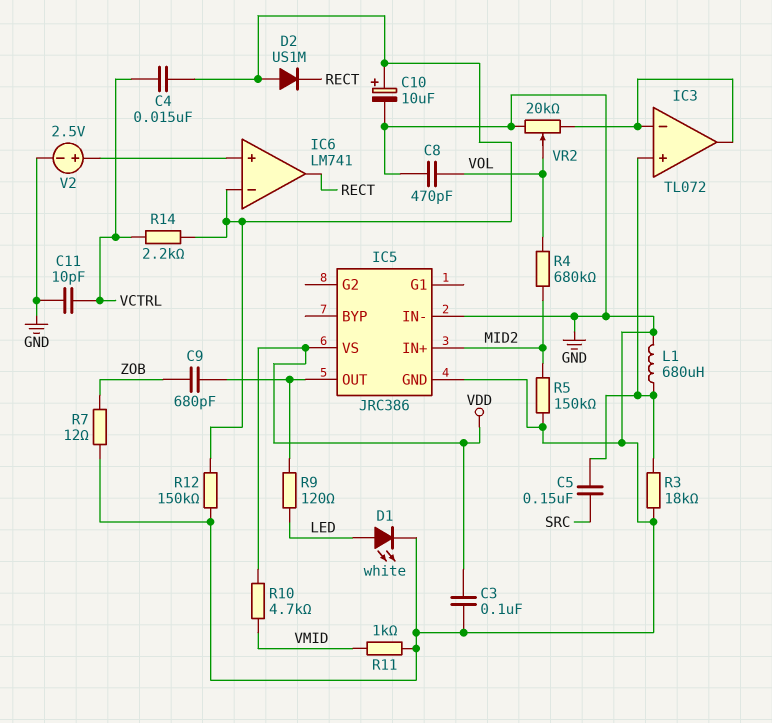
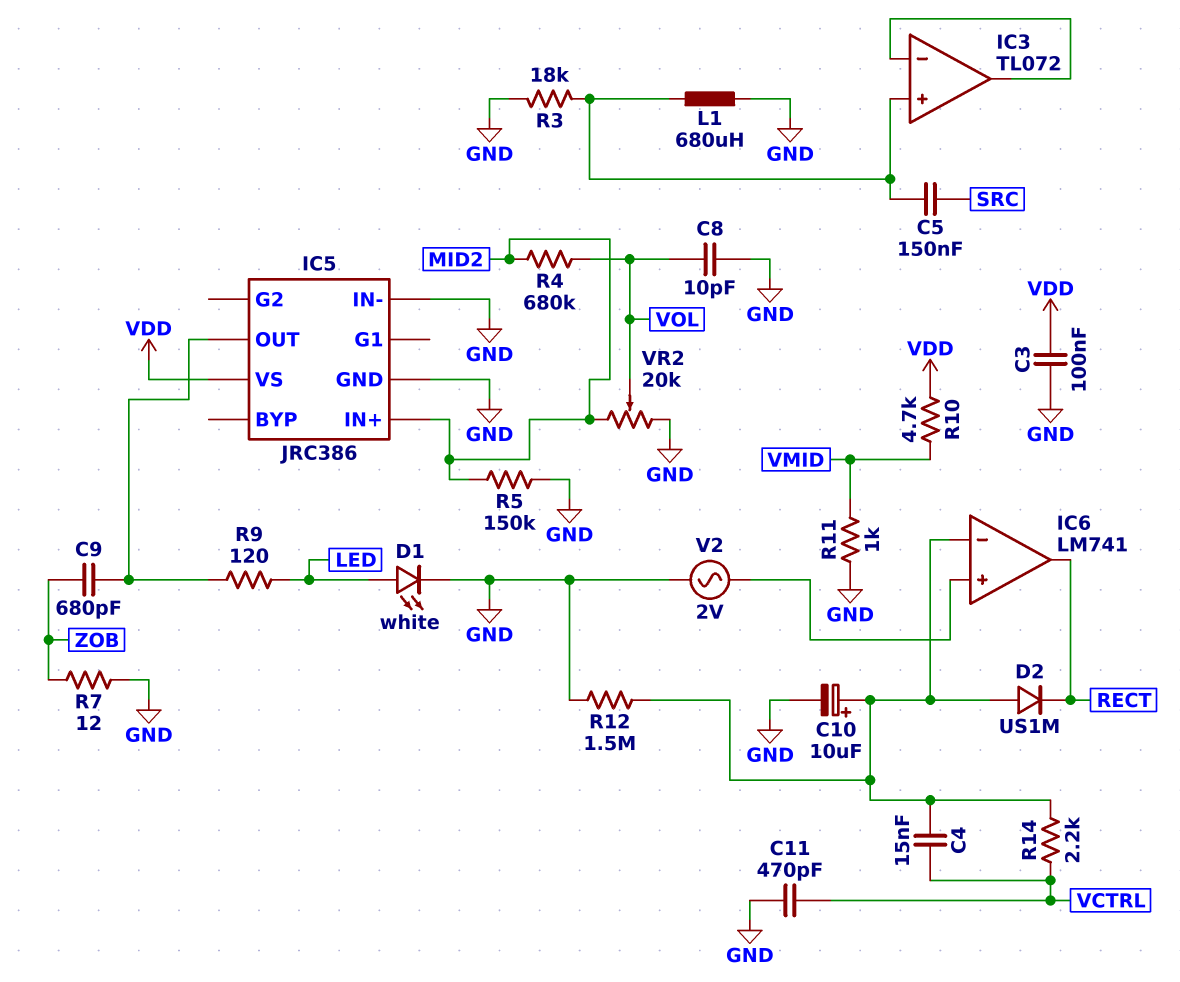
C8: 470pF (GND, VOL) -> 10pF (GND, VOL)
C11: 10pF (GND, VCTRL) -> 470pF (GND, VCTRL)
R12: 150k (GND, IC6/in-) -> 1.5M (GND, IC6/in-)
V2: 2.5V (plus IC6/in+, minus GND) -> AC 2V (GND, IC6/in+)
VR2: 20k (GND, IC3/in-, wiper VOL) -> 20k (GND, MID2, wiper VOL)

